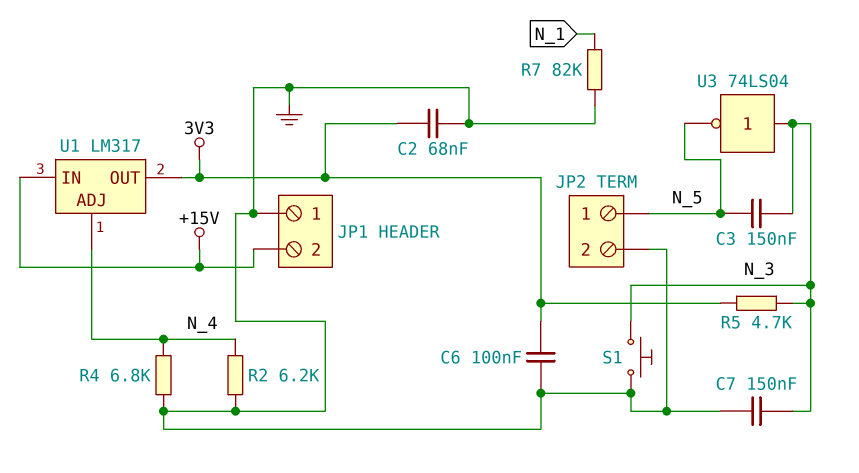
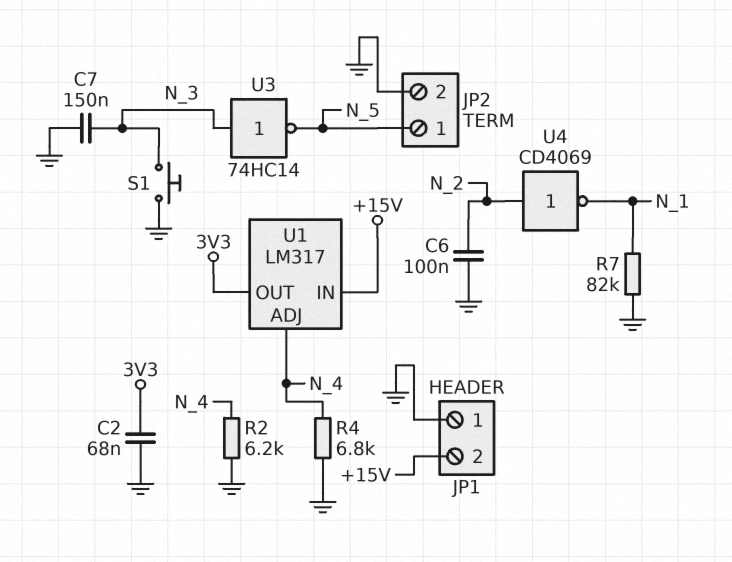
C3: 150nF (N_3, N_5) -> none
C6: 100nF (3V3, GND) -> 100nF (GND, N_2)
R5: 4.7k (3V3, N_3) -> none
U3: NOT 74LS04 (in N_3, out N_5) -> NOT 74HC14 (in N_3, out N_5)
U4: none -> NOT CD4069 (in N_2, out N_1)

